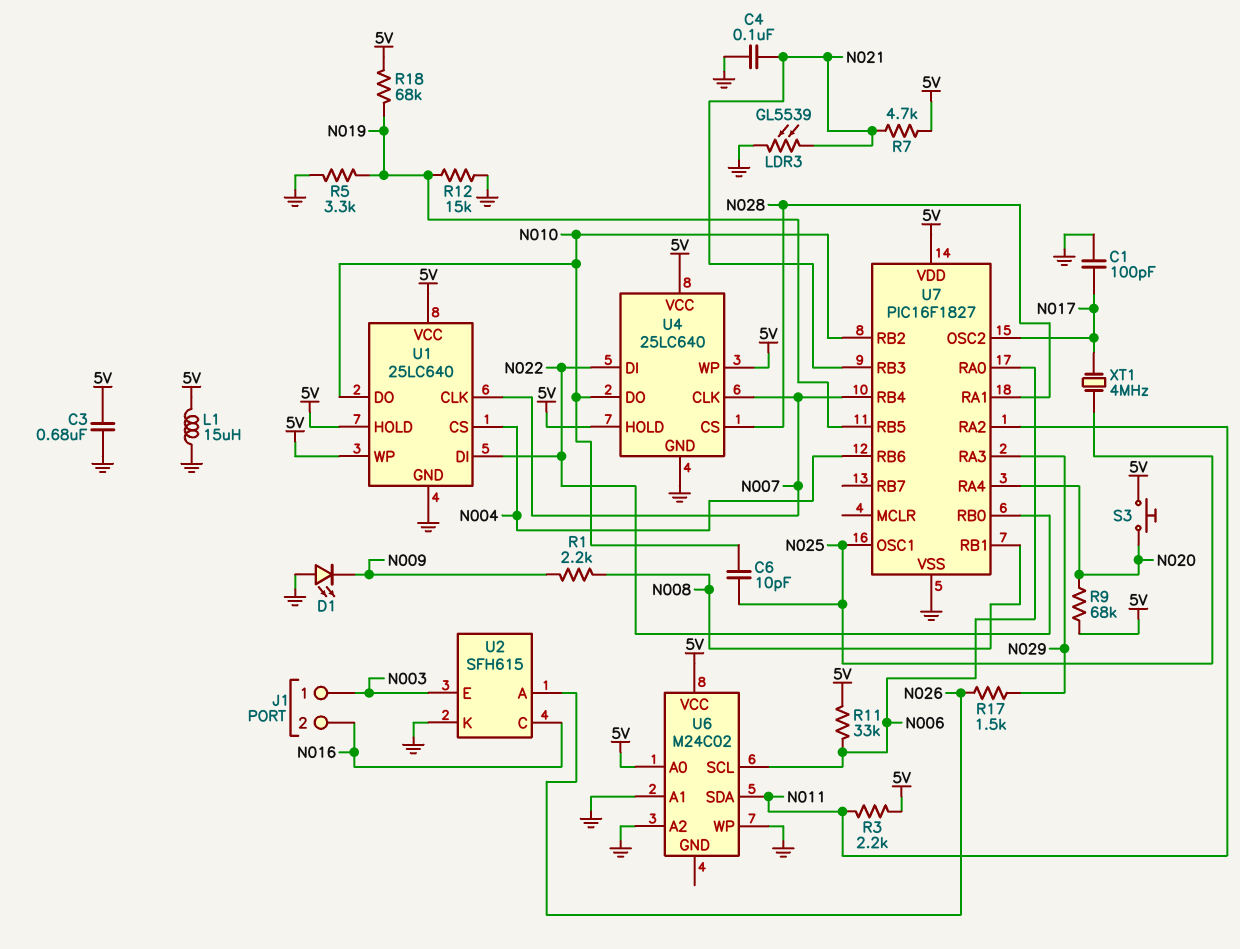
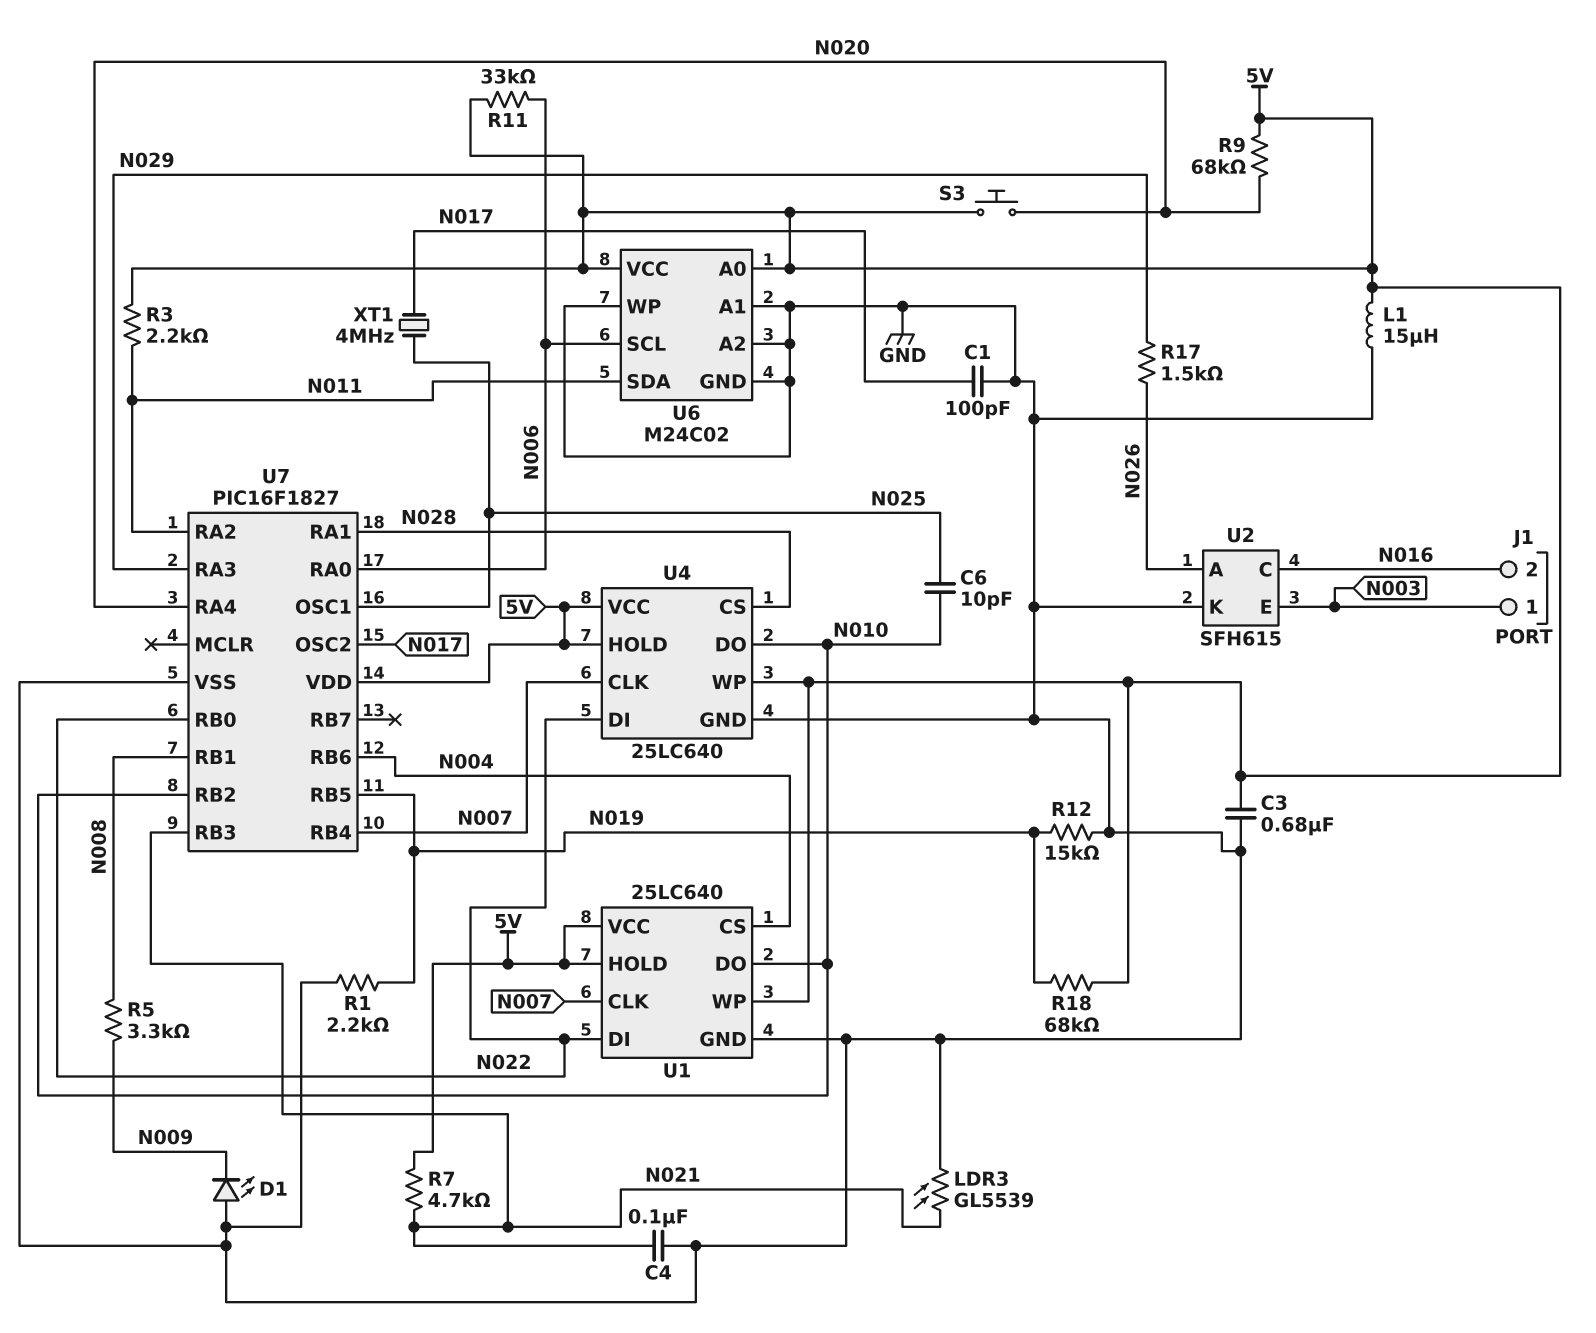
R1: 2.2k (N008, N009) -> 2.2k (GND, N019)
R5: 3.3k (GND, N019) -> 3.3k (N008, N009)
U6 pin GND: none -> GND

